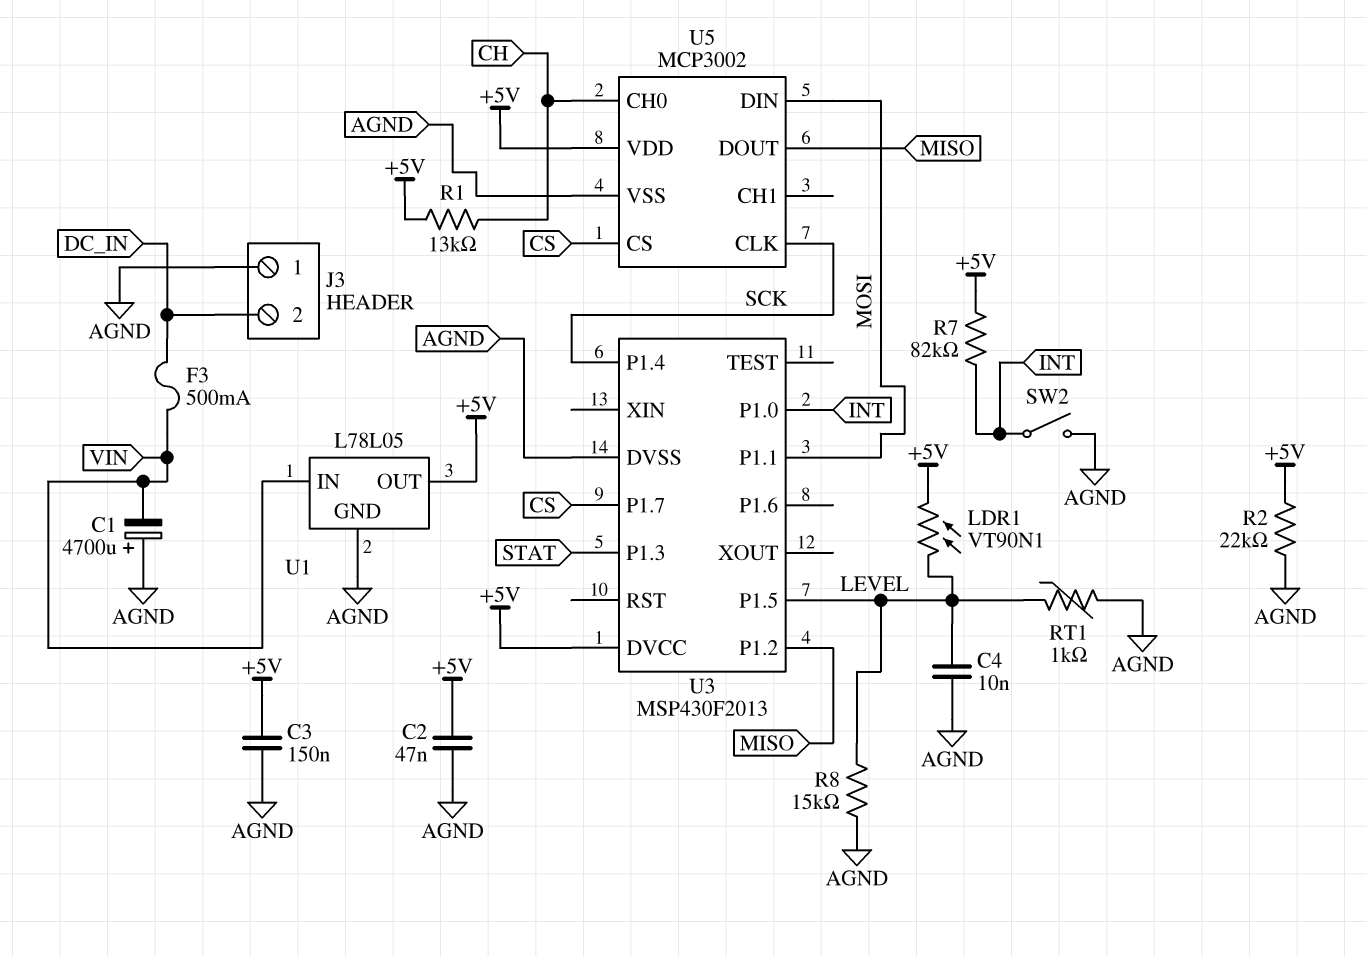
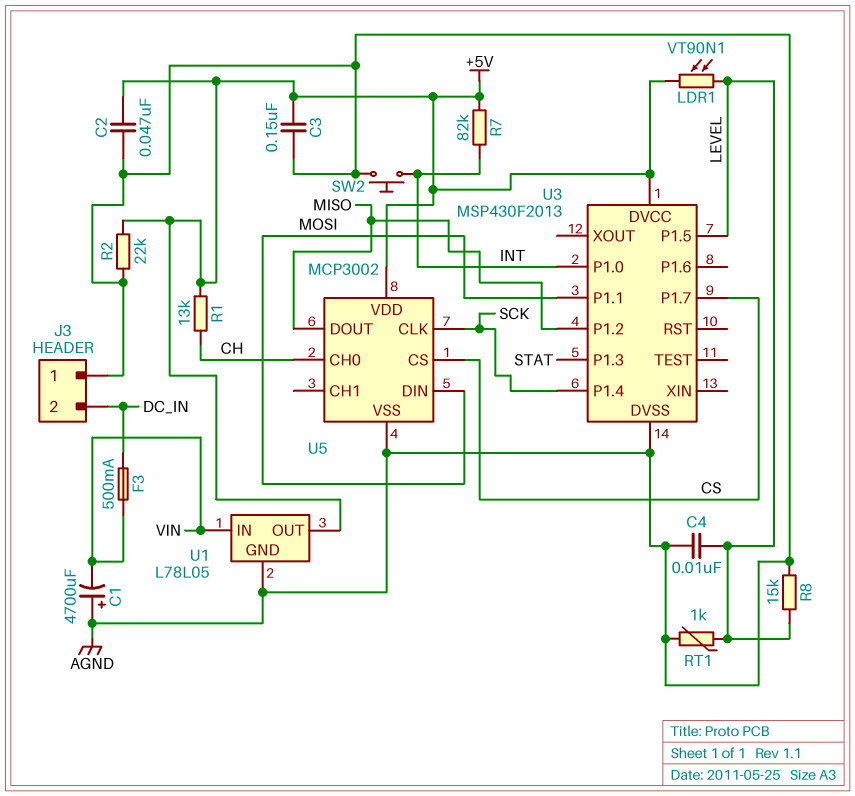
SW2: switch (AGND, INT) -> button (AGND, INT)

